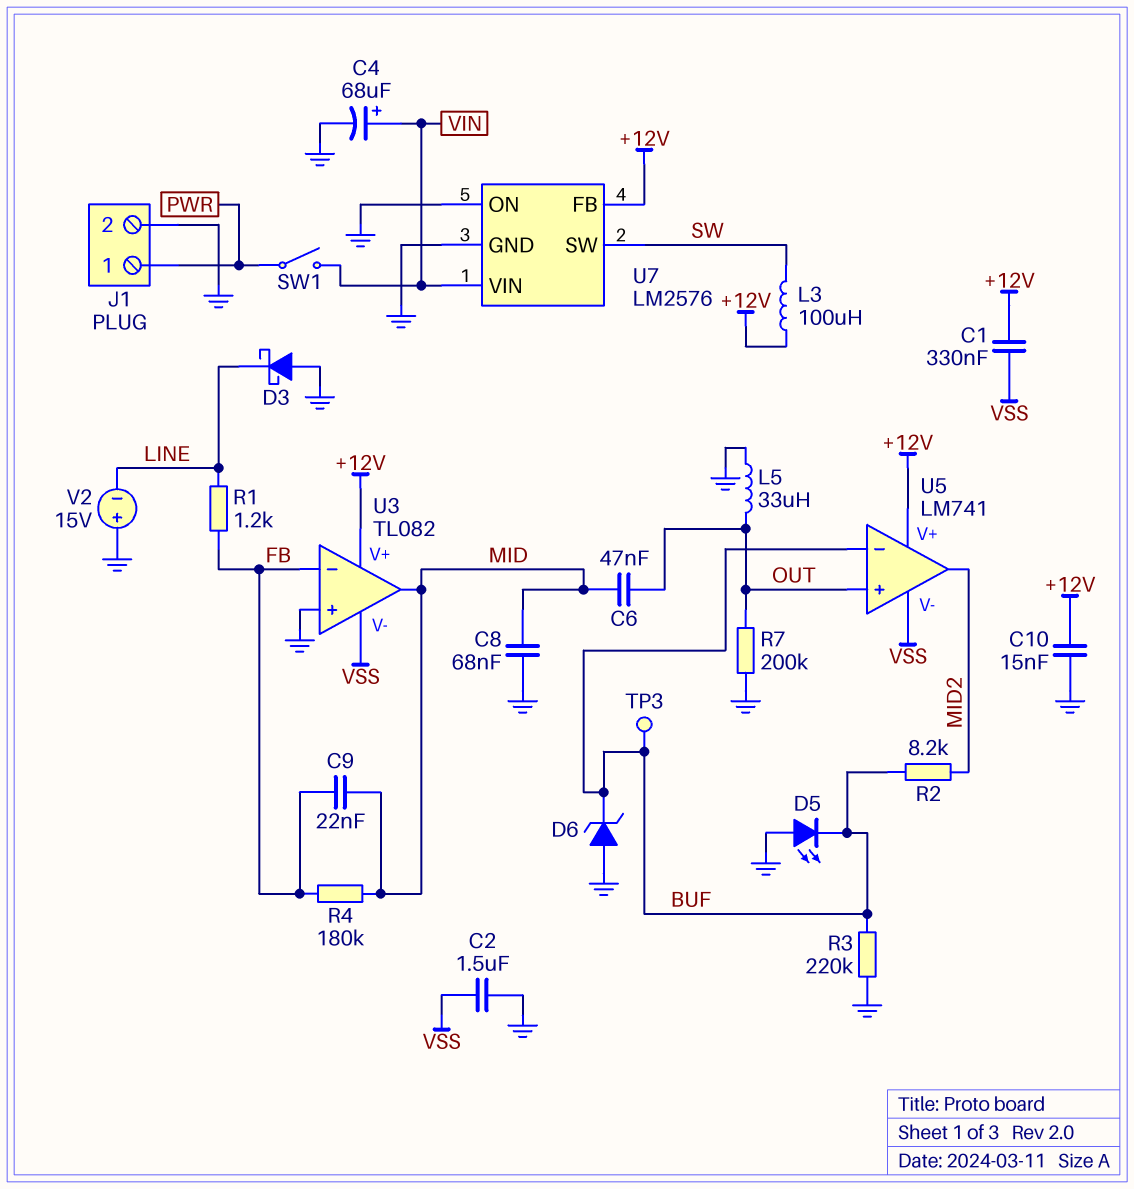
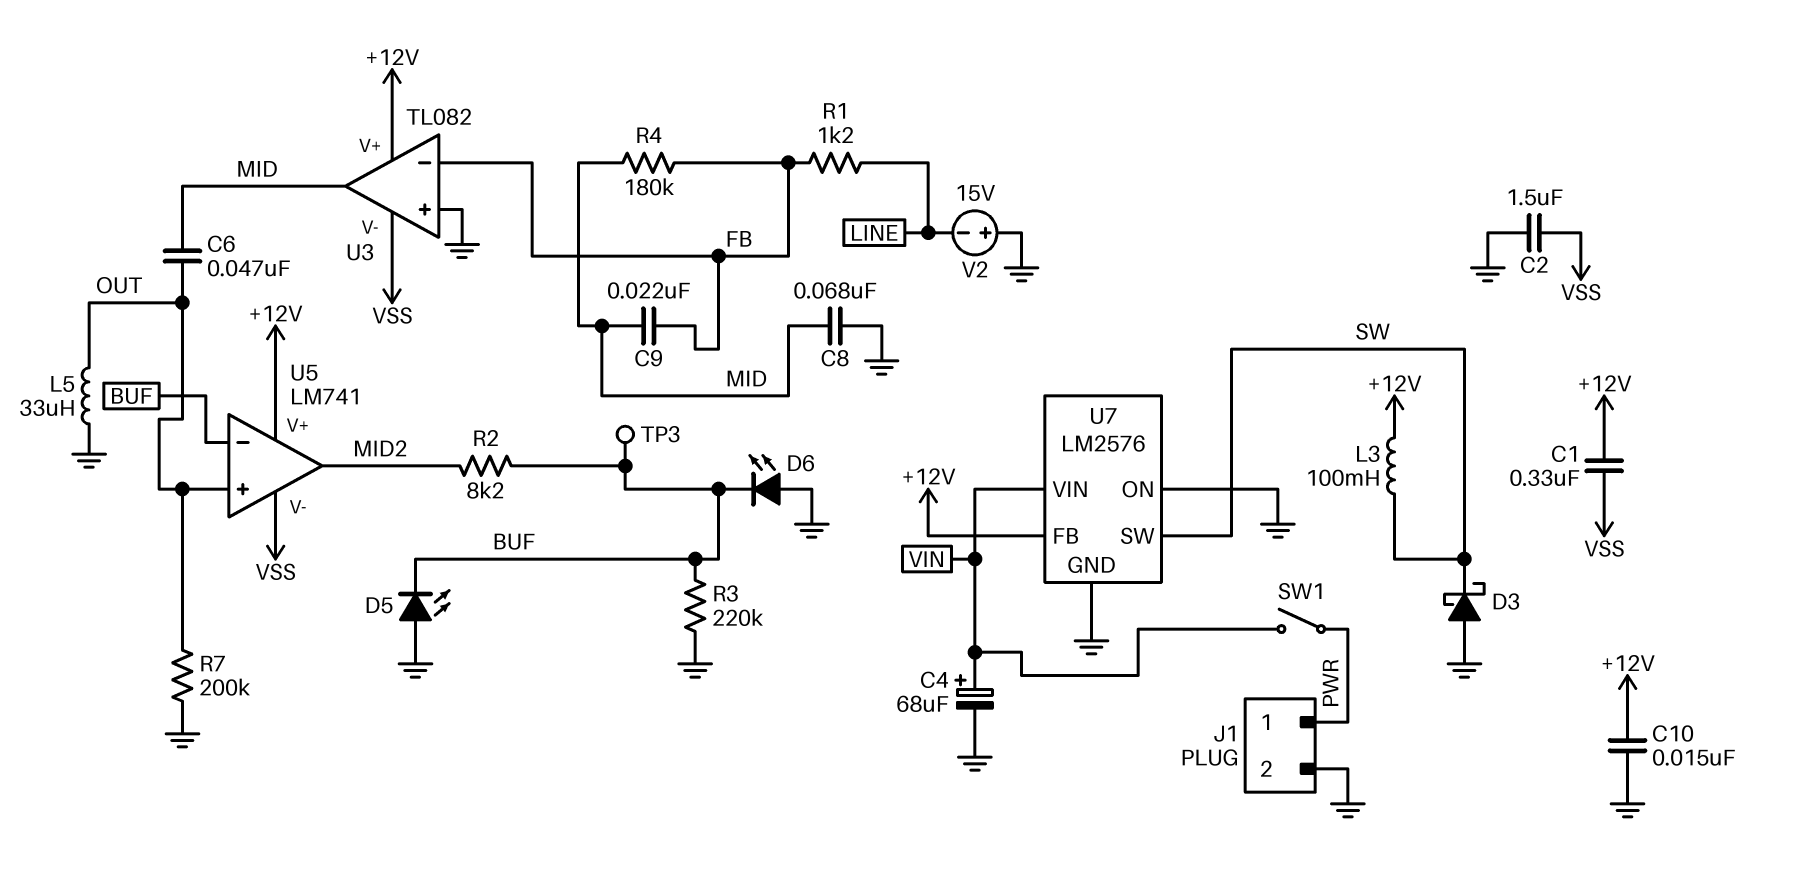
D3: schottky (A GND, K LINE) -> schottky (A GND, K SW)
D6: zener (A GND, K BUF) -> LED (A GND, K BUF)
L3: 100uH (+12V, SW) -> 100mH (+12V, SW)

